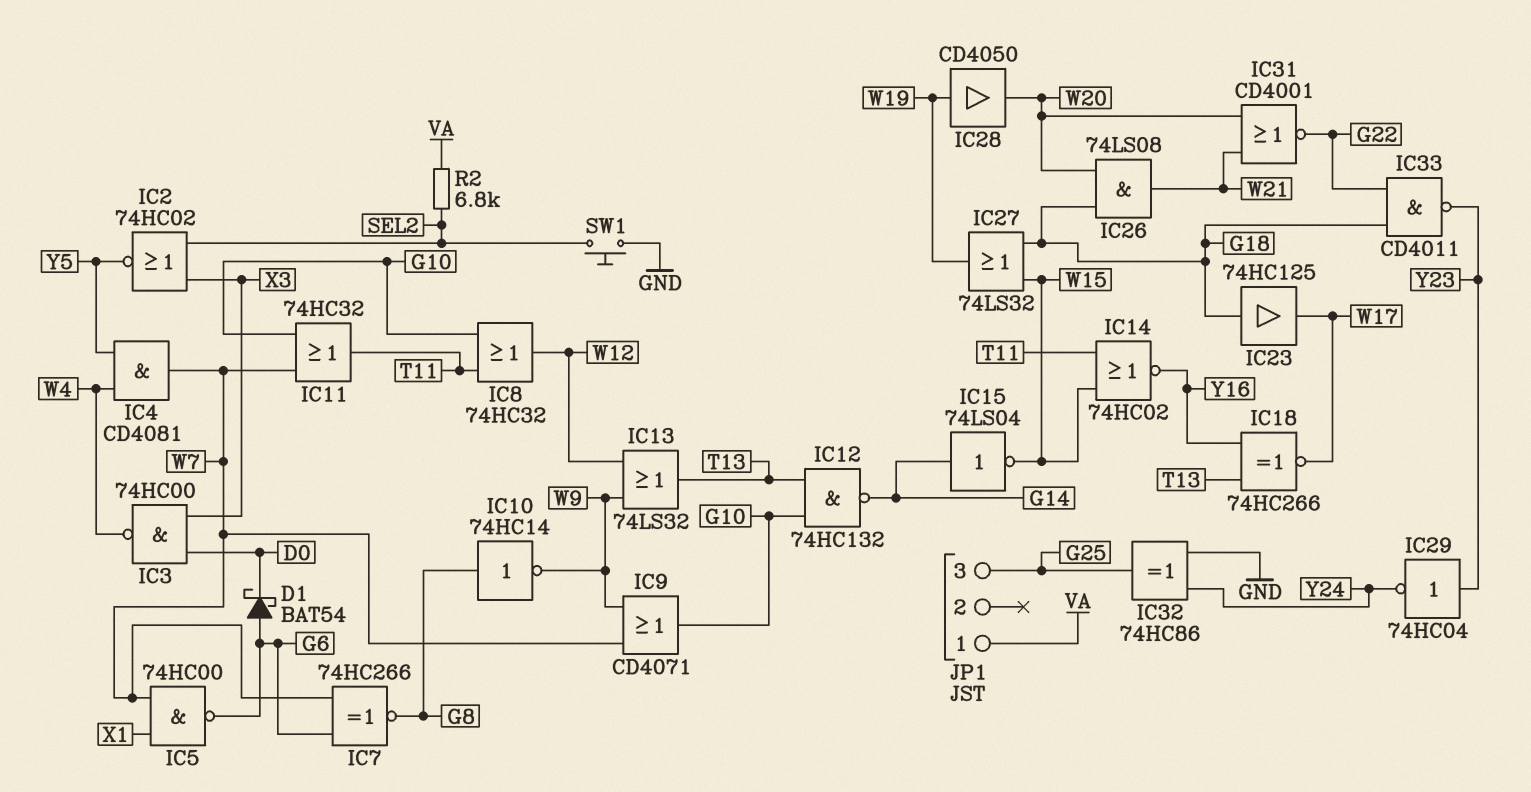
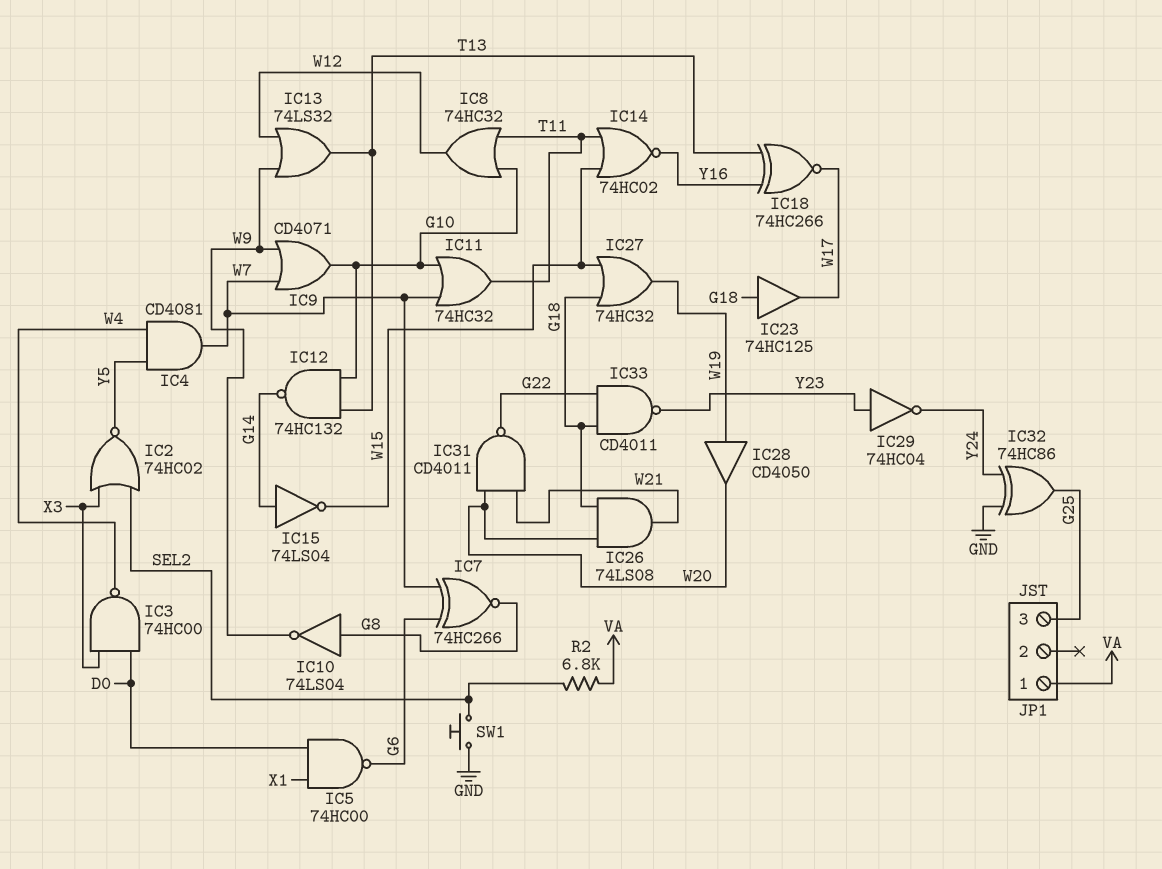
D1: schottky BAT54 (A G6, K D0) -> none
IC5: NAND 74HC00 (in W7, in X1, out G6) -> NAND 74HC00 (in D0, in X1, out G6)
IC10: NOT 74HC14 (in G8, out W9) -> NOT 74LS04 (in G8, out W9)
IC27: OR 74LS32 (in G18, in W15, out W19) -> OR 74HC32 (in G18, in W15, out W19)
IC31: NOR CD4001 (in W20, in W21, out G22) -> NAND CD4011 (in W20, in W21, out G22)

